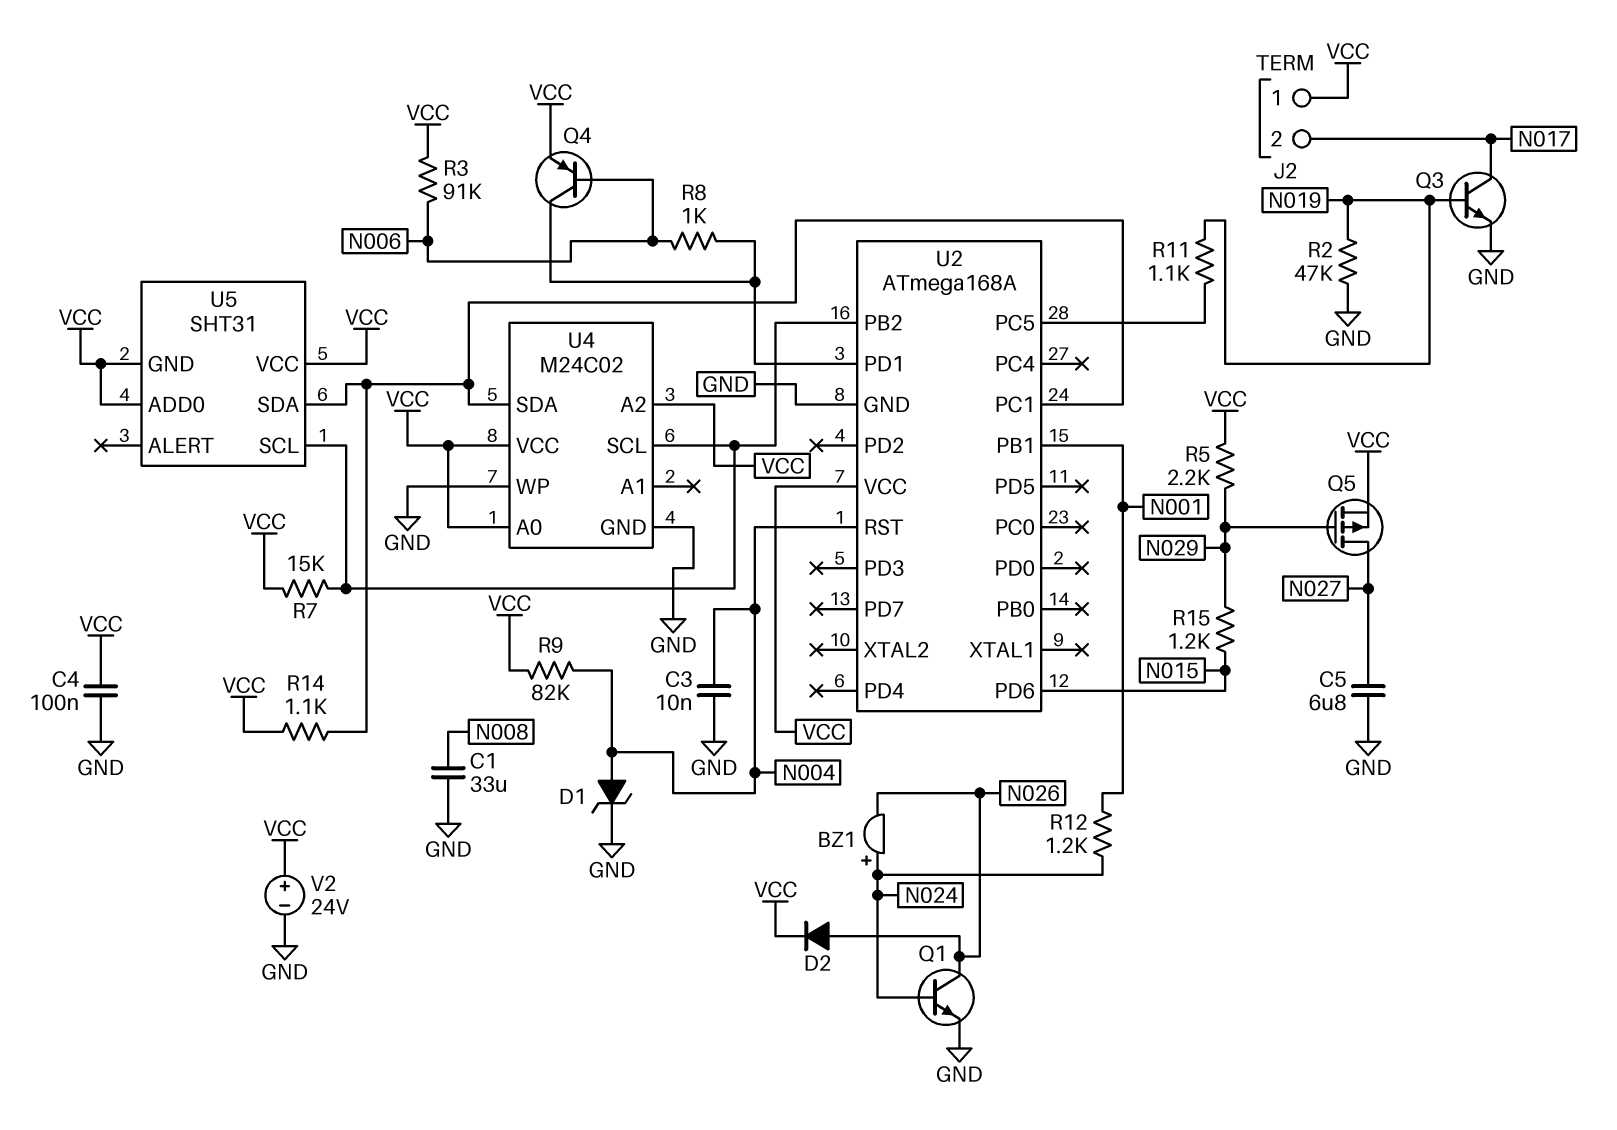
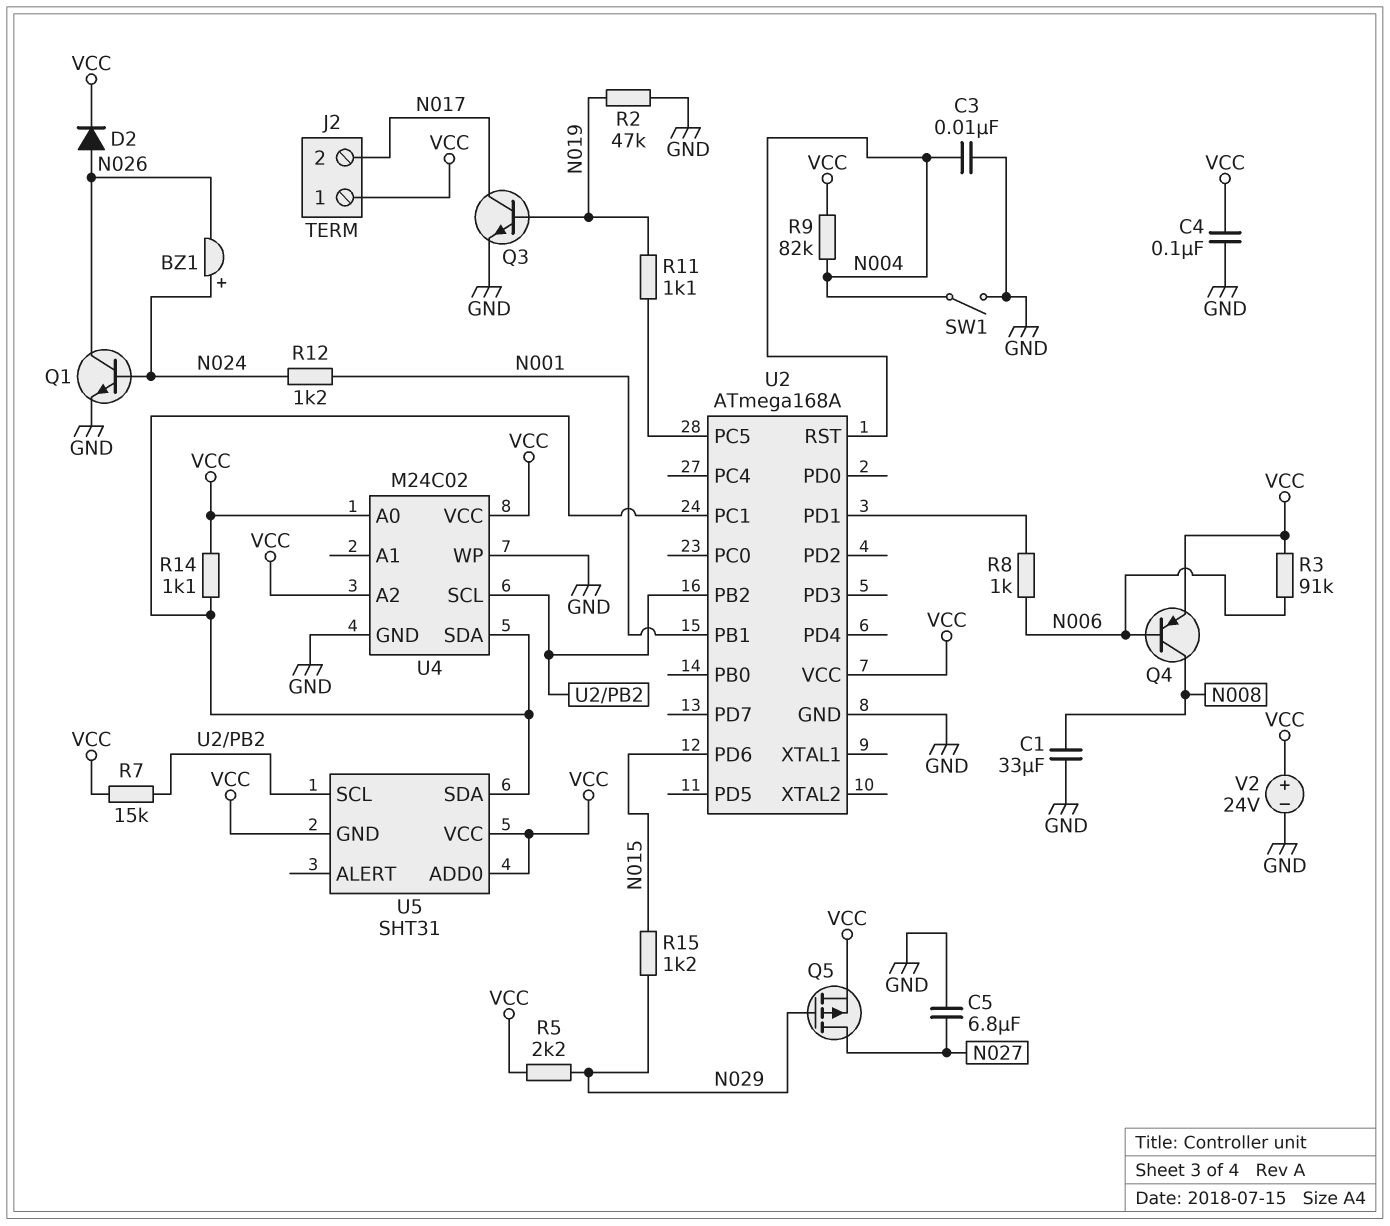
D1: zener (A N004, K GND) -> none
Q4: PNP (B N006, C U2/PD1, E VCC) -> PNP (B N006, C N008, E VCC)
SW1: none -> switch (GND, N004)

